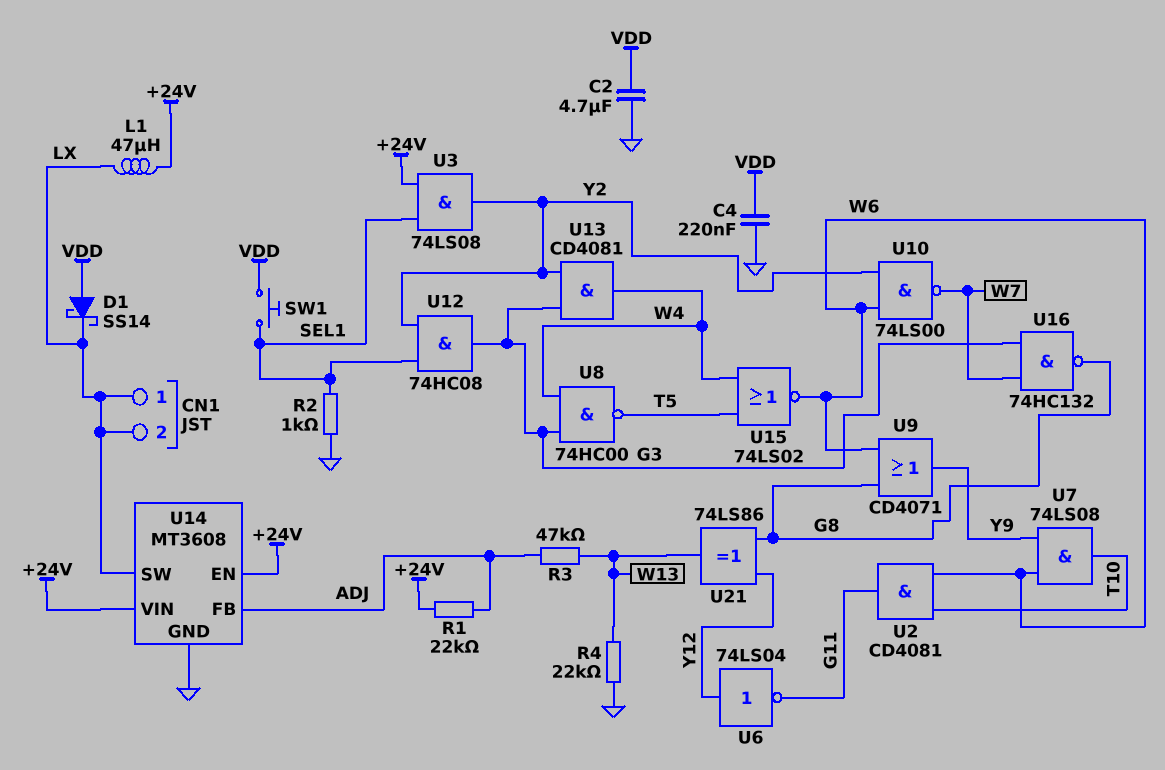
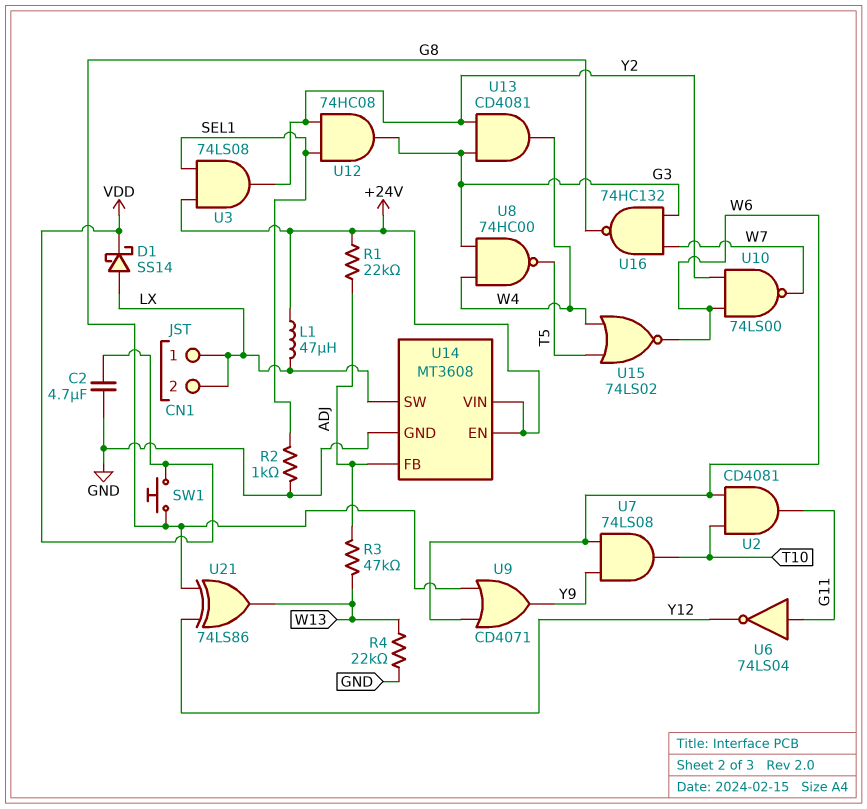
C4: 220nF (GND, VDD) -> none
D1: schottky SS14 (A VDD, K LX) -> schottky SS14 (A LX, K VDD)
SW1: button (SEL1, VDD) -> button (G8, VDD)
U6: NOT 74LS04 (in Y12, out G11) -> NOT 74LS04 (in G11, out Y12)

